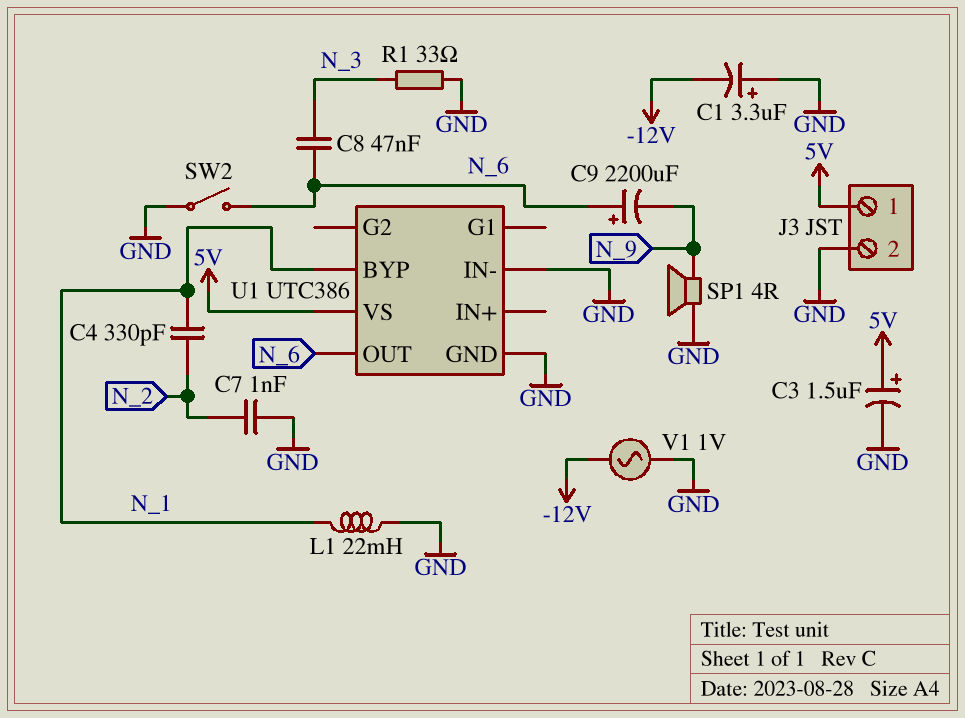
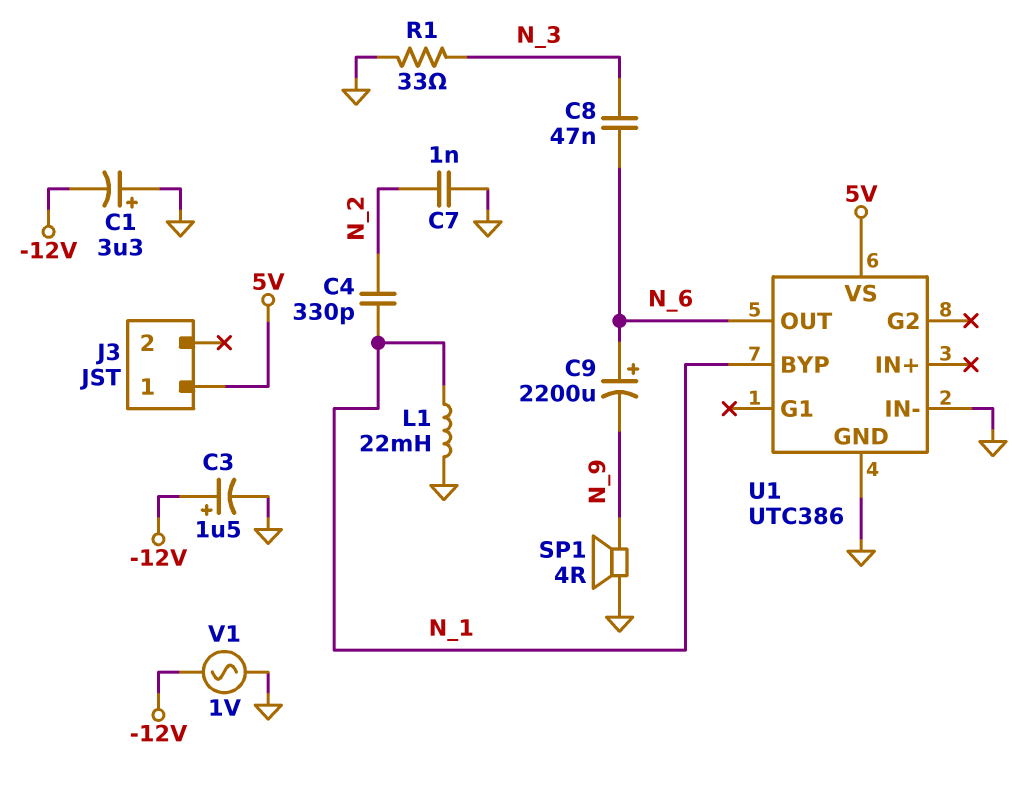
C3: 1.5uF (plus 5V, minus GND) -> 1.5uF (plus -12V, minus GND)
J3 pin 2: GND -> none
SW2: switch (GND, N_6) -> none

